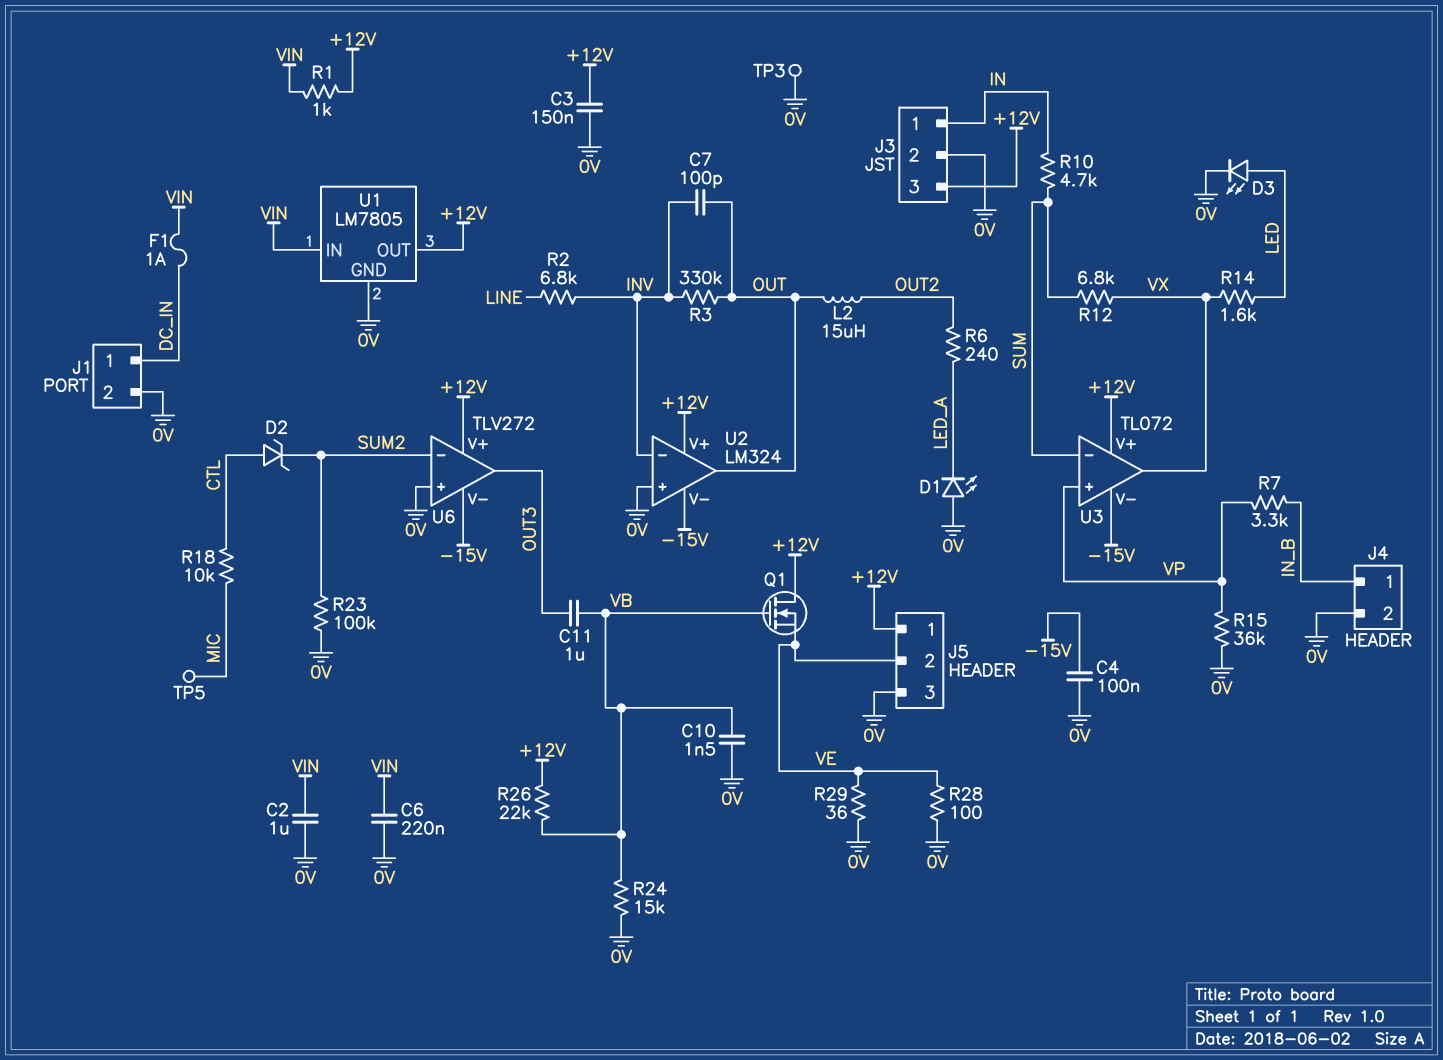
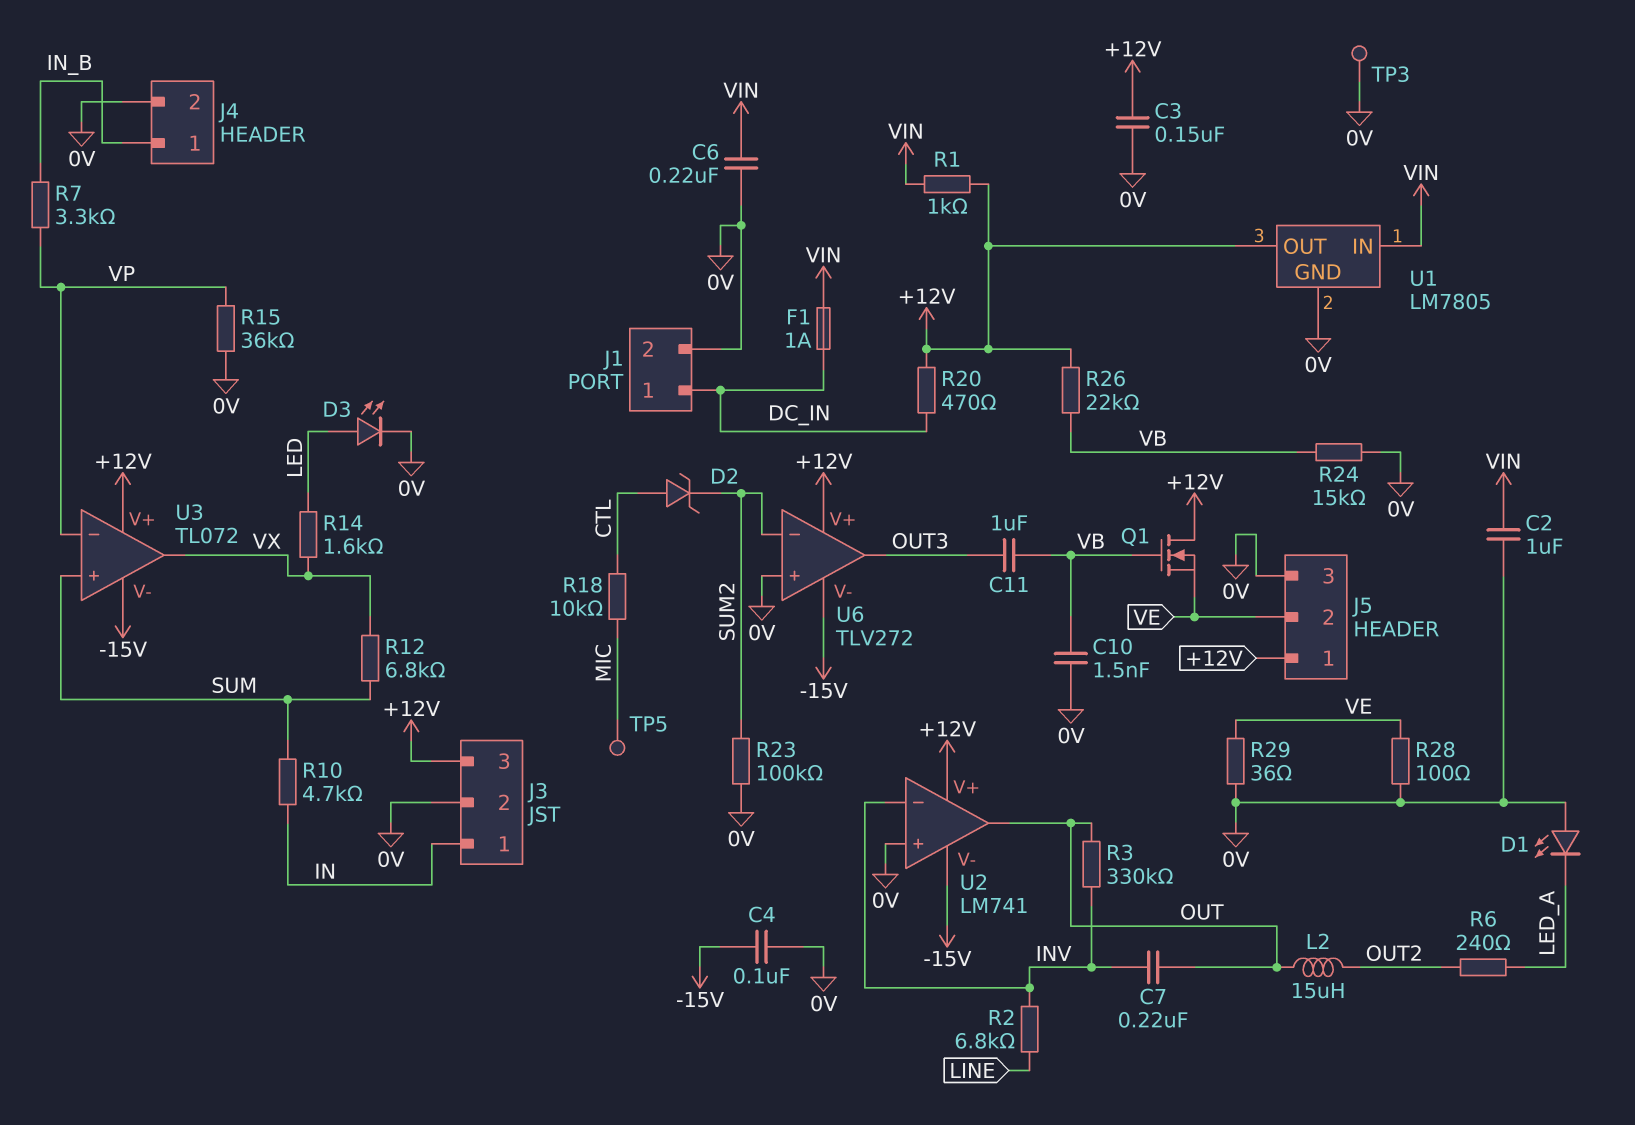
C7: 100pF (INV, OUT) -> 220nF (INV, OUT)
R20: none -> 470 (+12V, DC_IN)
U2: LM324 -> LM741
U3 pin in+: VP -> SUM
U3 pin in-: SUM -> VP

